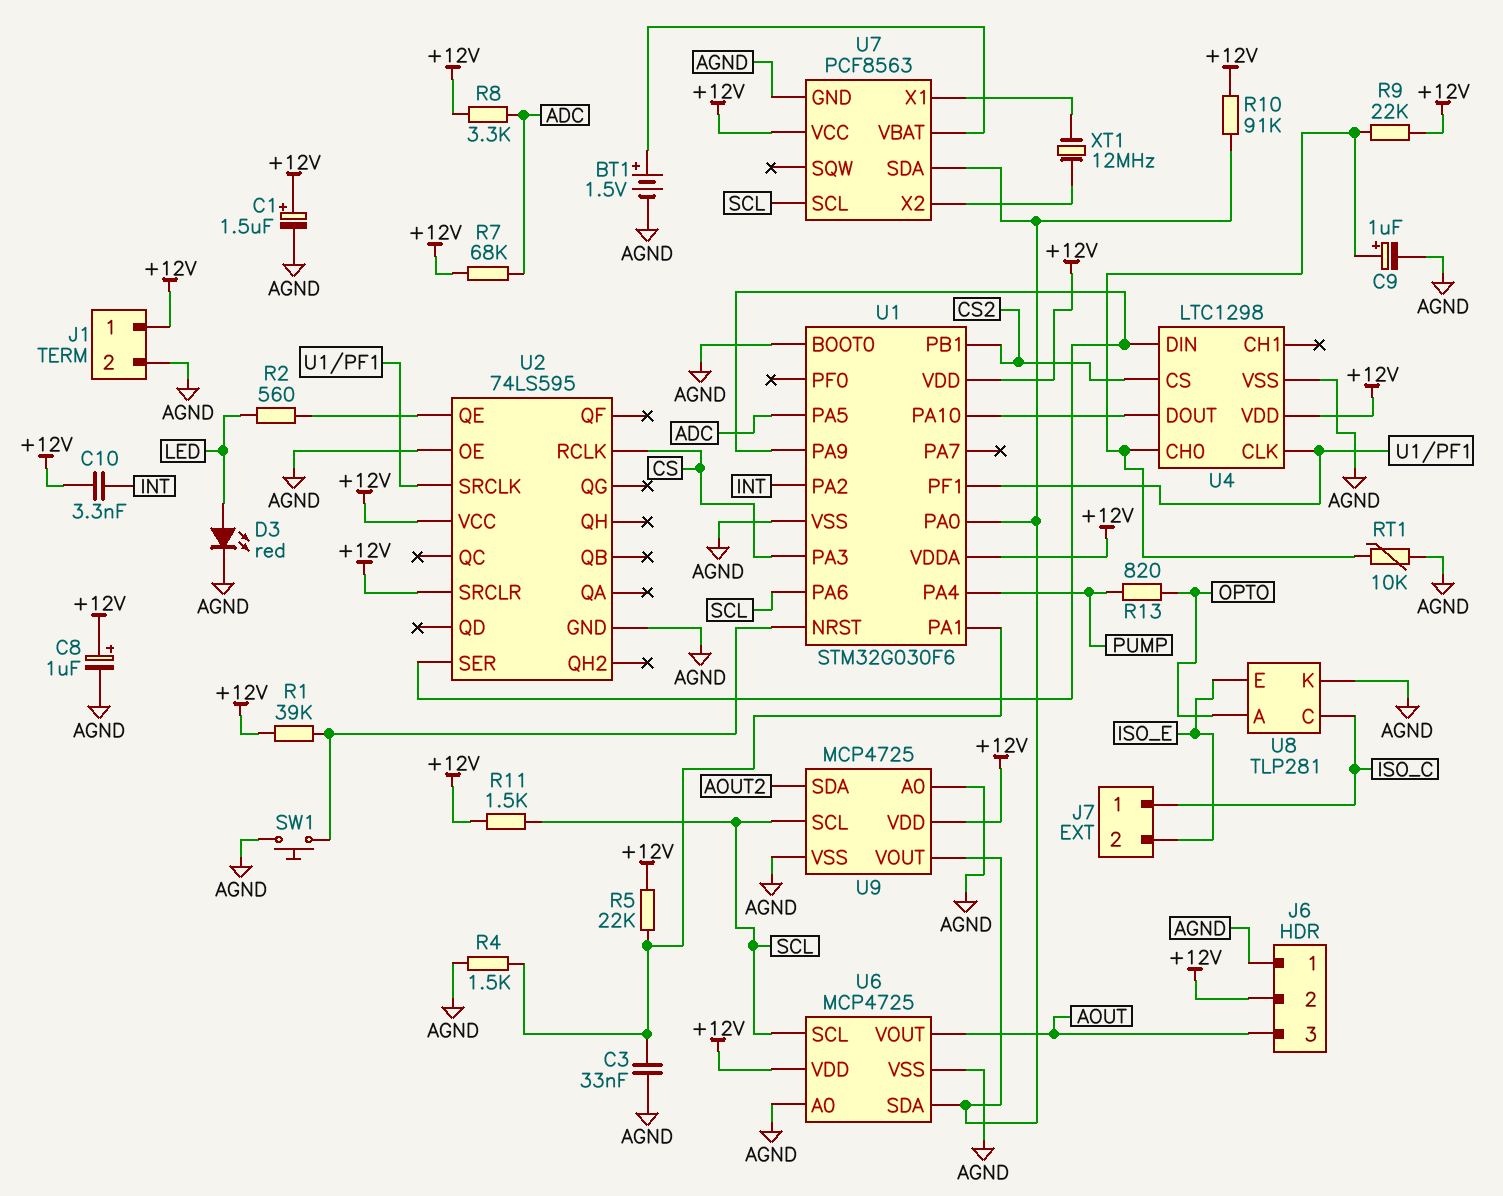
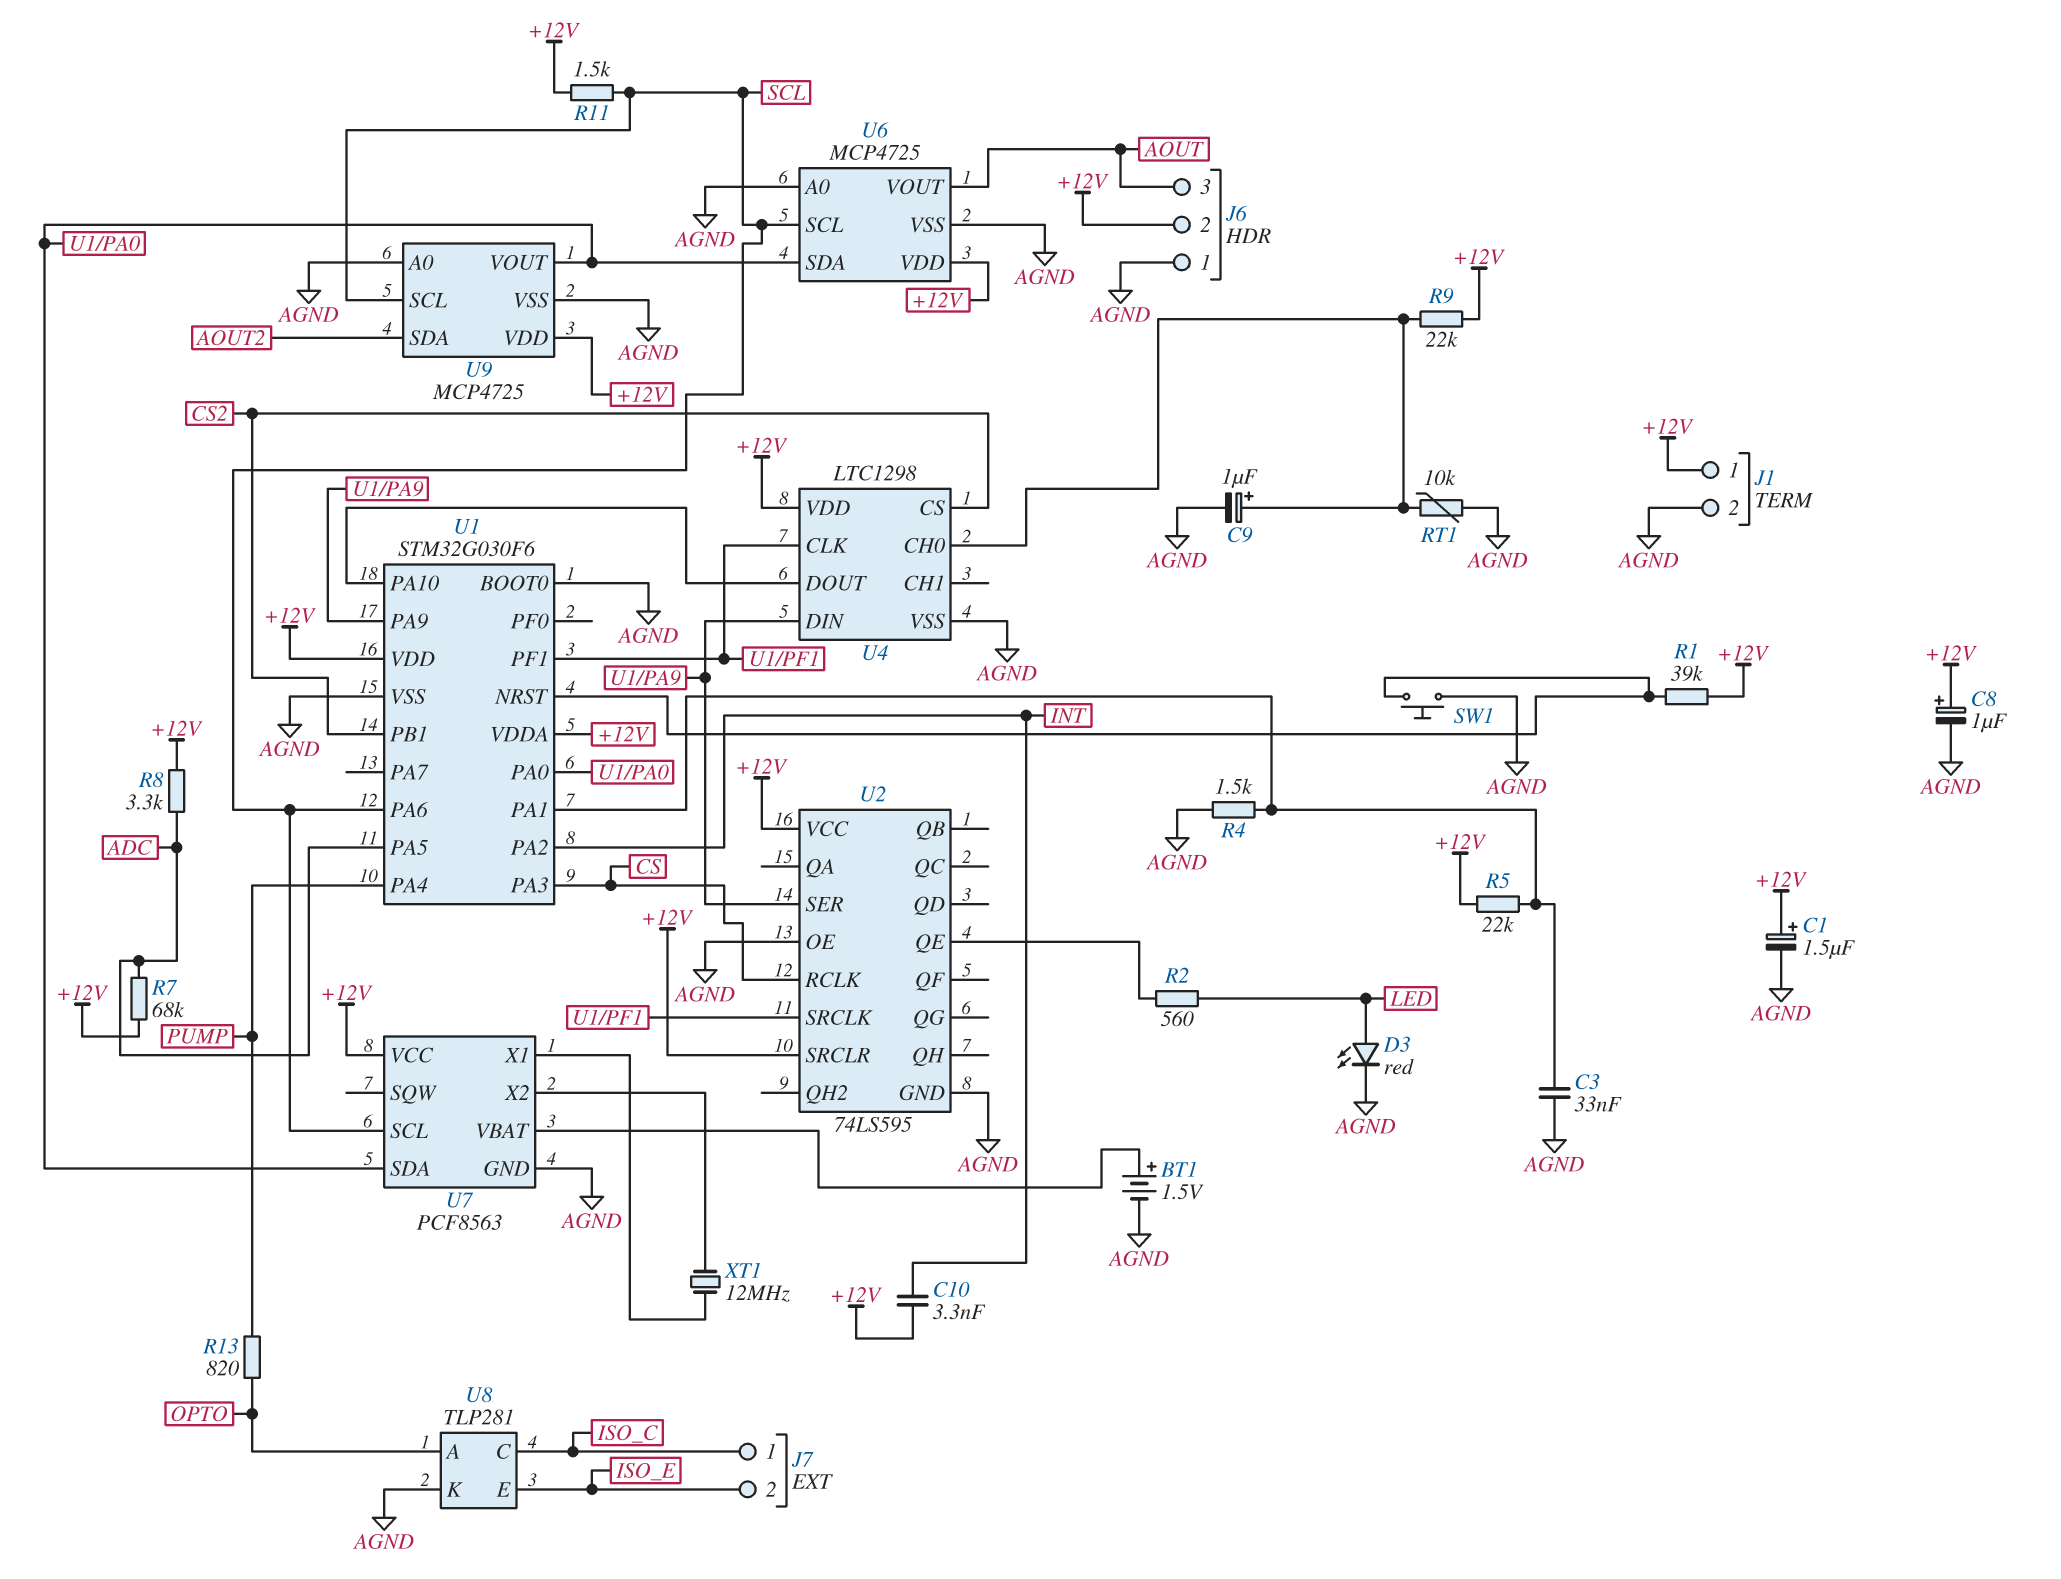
R10: 91k (+12V, U1/PA0) -> none

